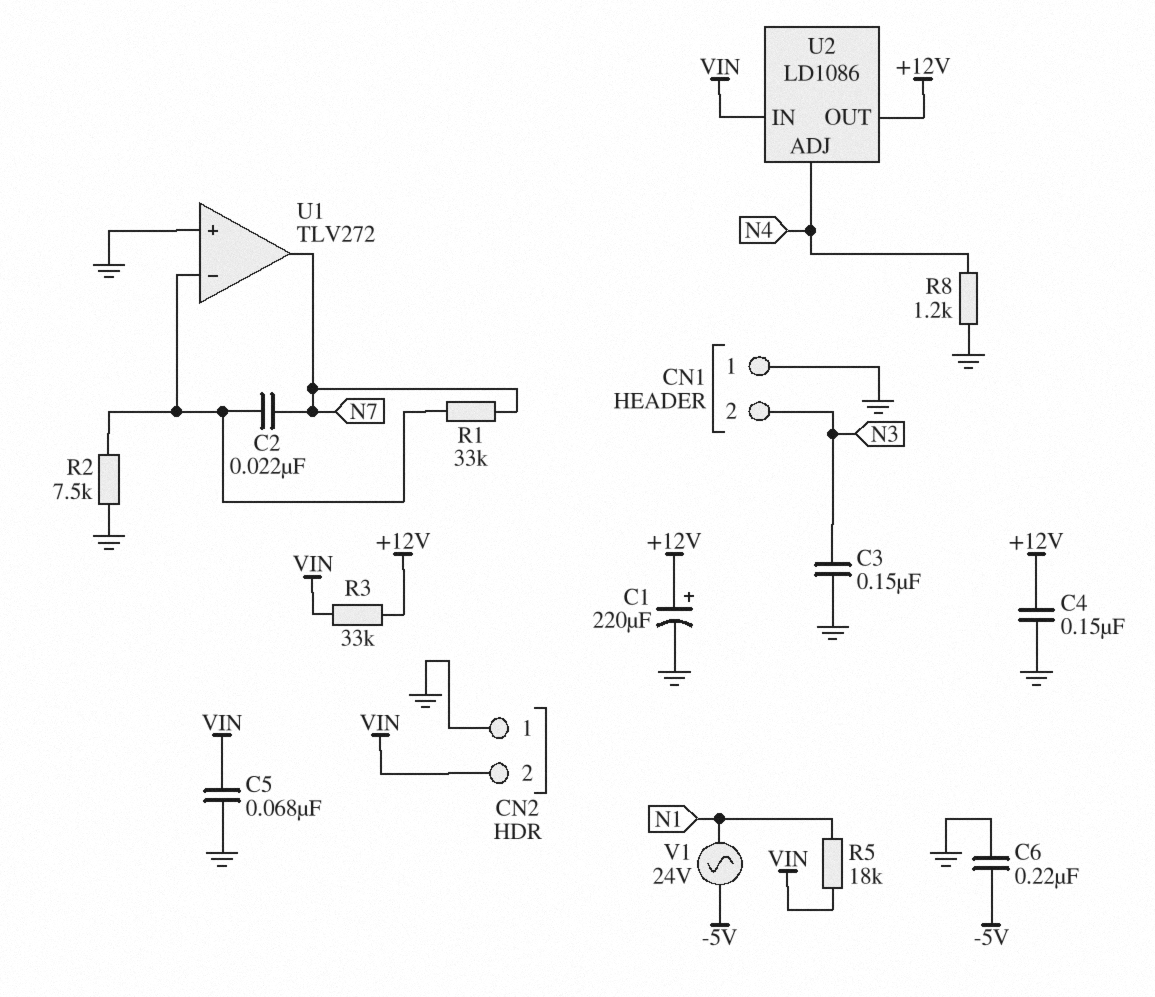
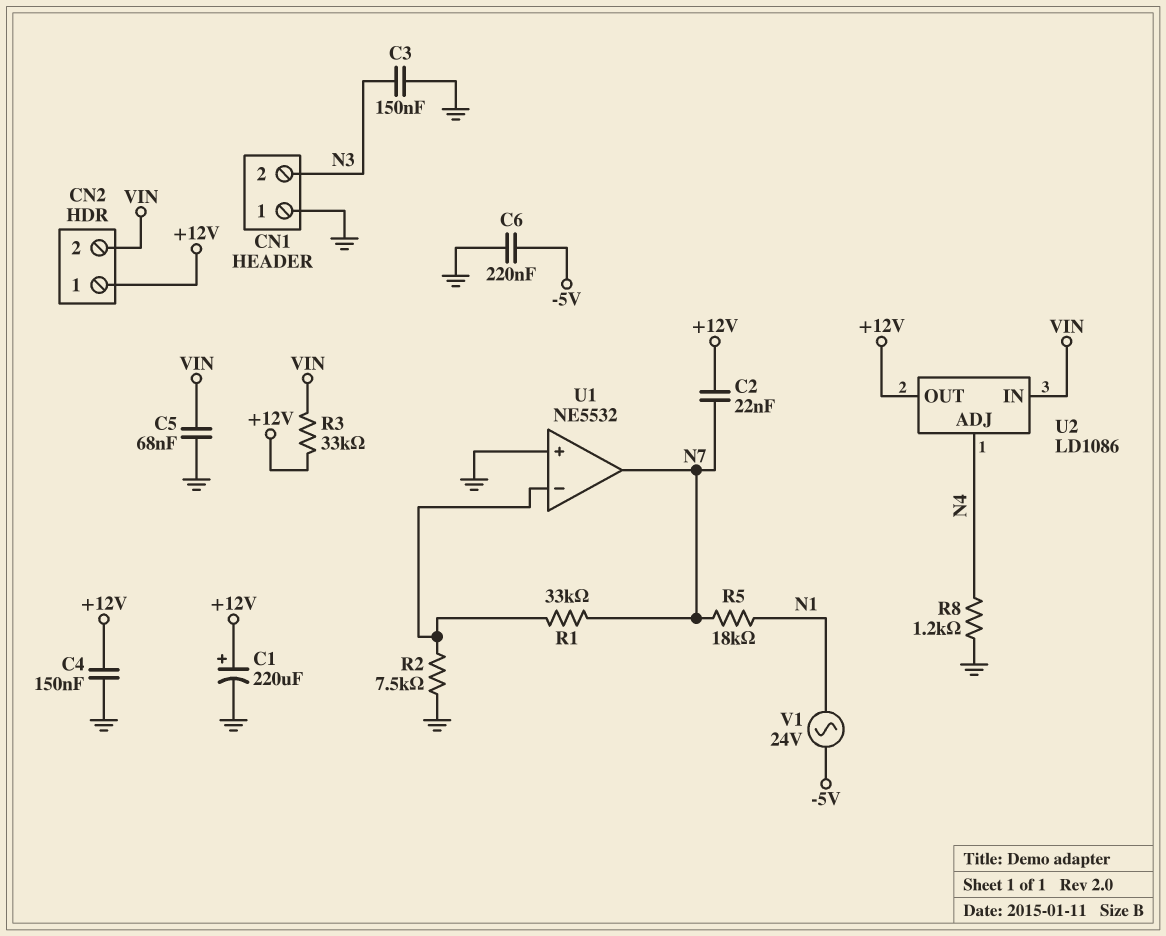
C2: 22nF (N7, U1/in-) -> 22nF (+12V, N7)
CN2 pin 1: GND -> +12V
R5: 18k (N1, VIN) -> 18k (N1, N7)
U1: TLV272 -> NE5532

